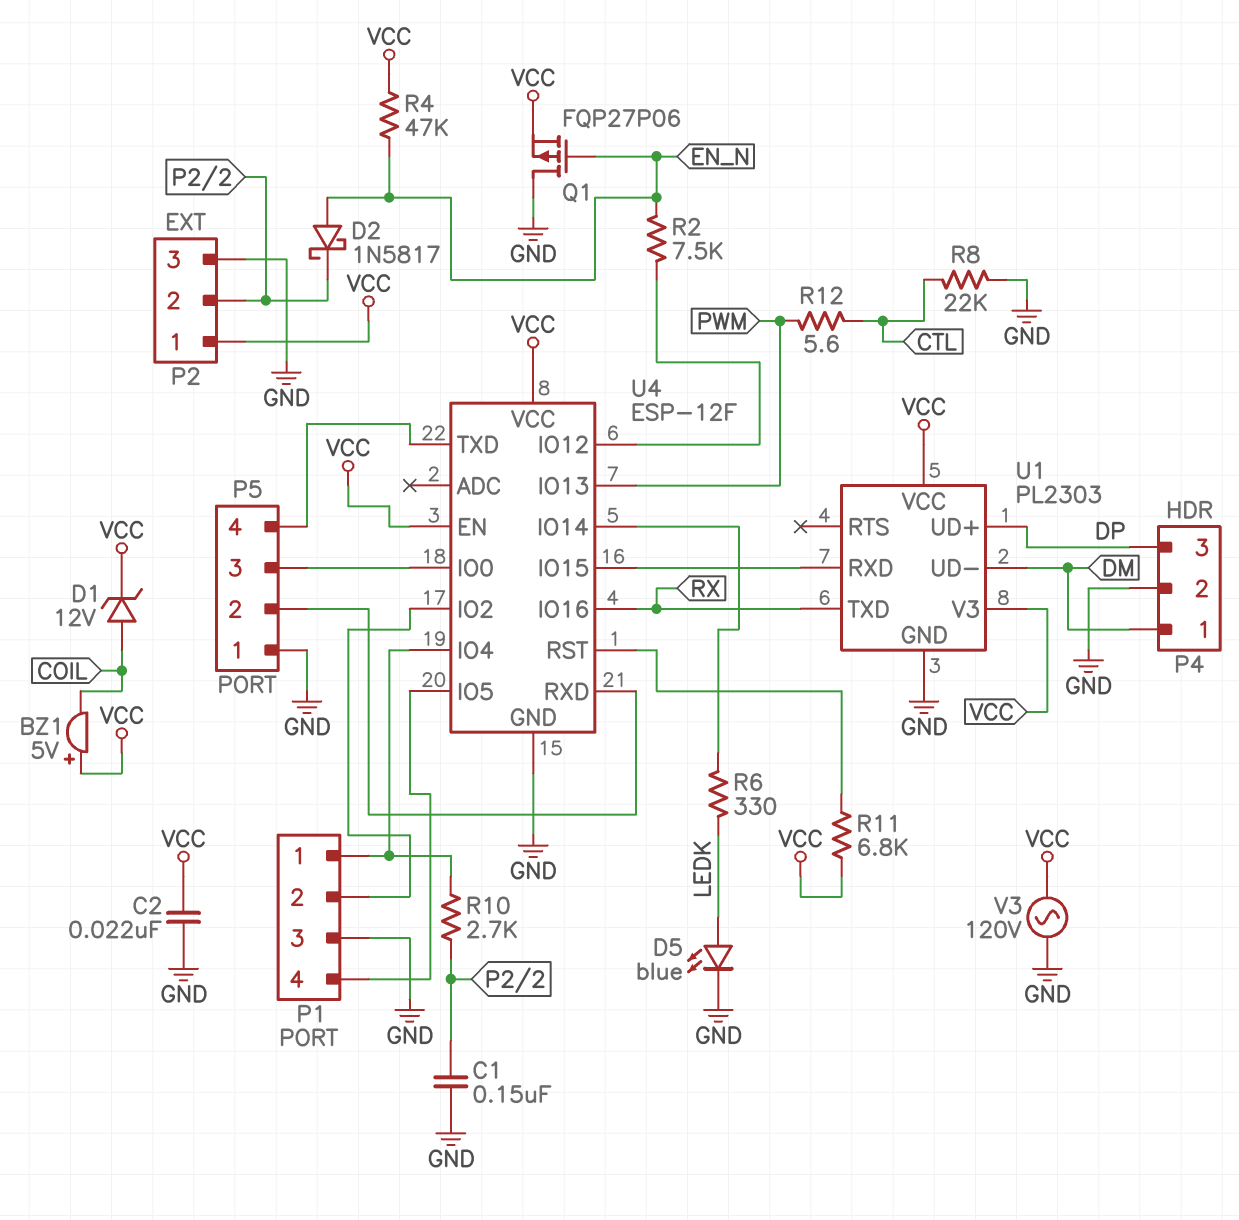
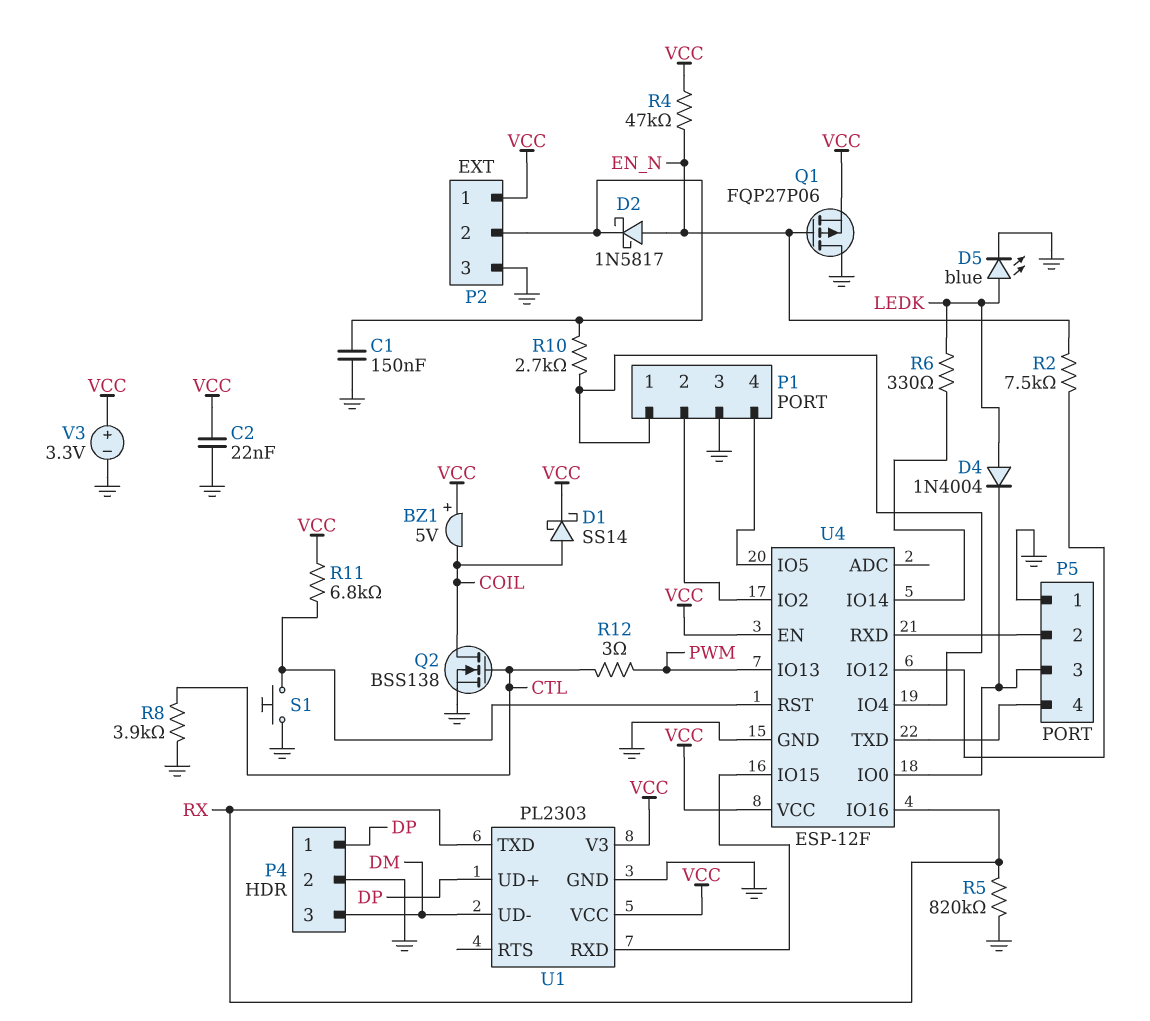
D1: zener 12V (A COIL, K VCC) -> schottky SS14 (A COIL, K VCC)
D4: none -> diode 1N4004 (A LEDK, K P5/3)
P4 pin 1: DM -> DP
P4 pin 3: DP -> DM
Q2: none -> NMOS BSS138 (G CTL, D COIL, S GND)
R5: none -> 820k (GND, RX)
R8: 22k (CTL, GND) -> 3.9k (CTL, GND)
R12: 5.6 (CTL, PWM) -> 3 (CTL, PWM)
S1: none -> button (GND, U4/RST)
V3: AC 120V (GND, VCC) -> 3.3V (plus VCC, minus GND)

